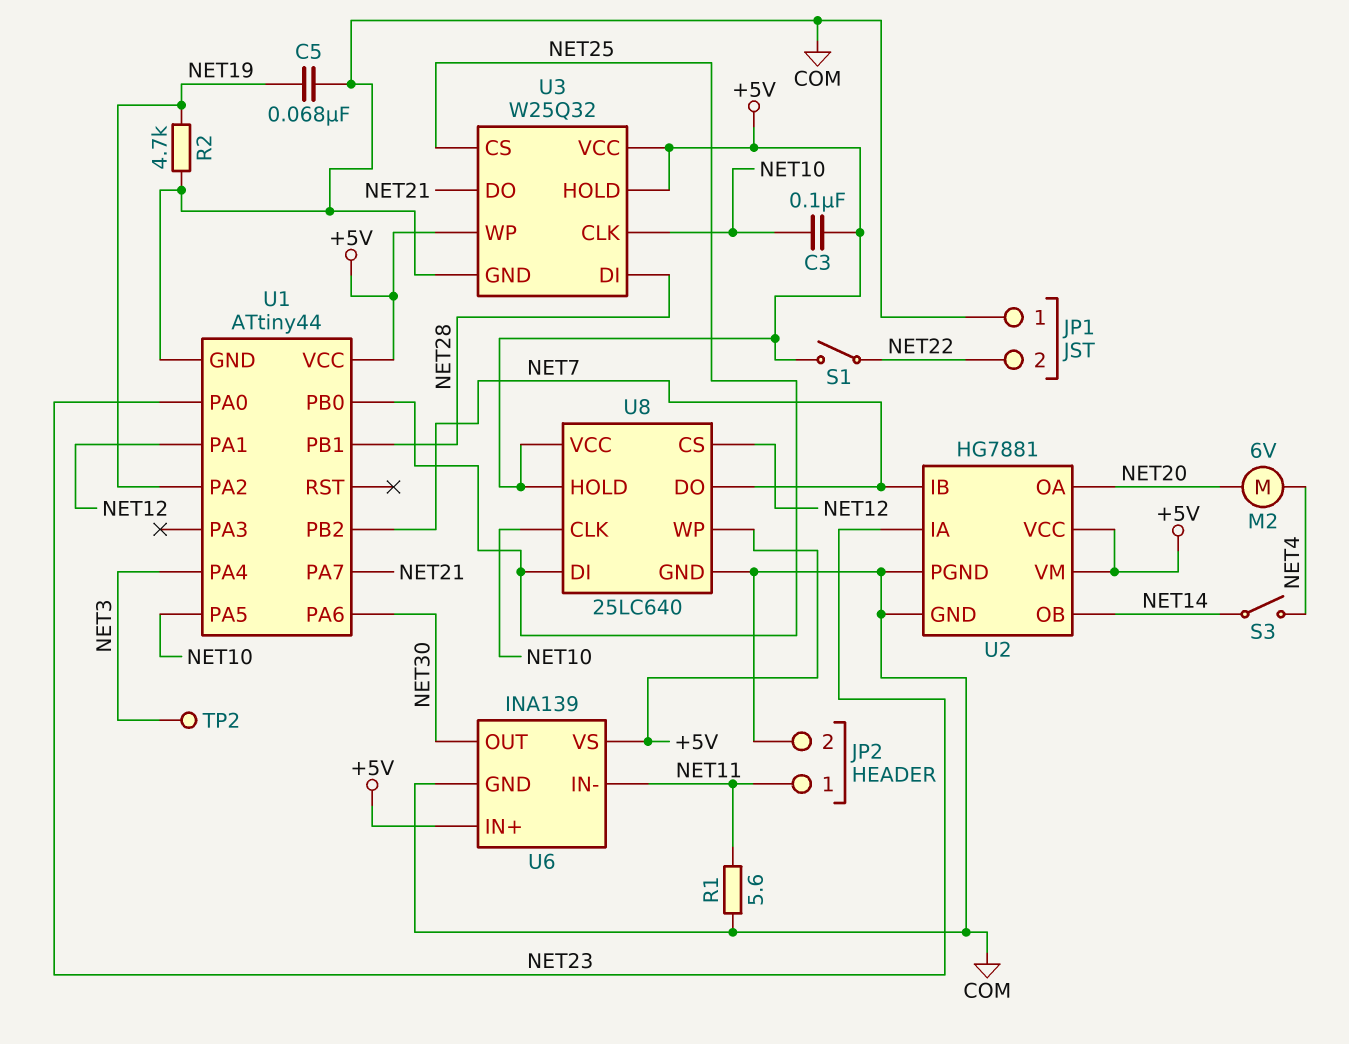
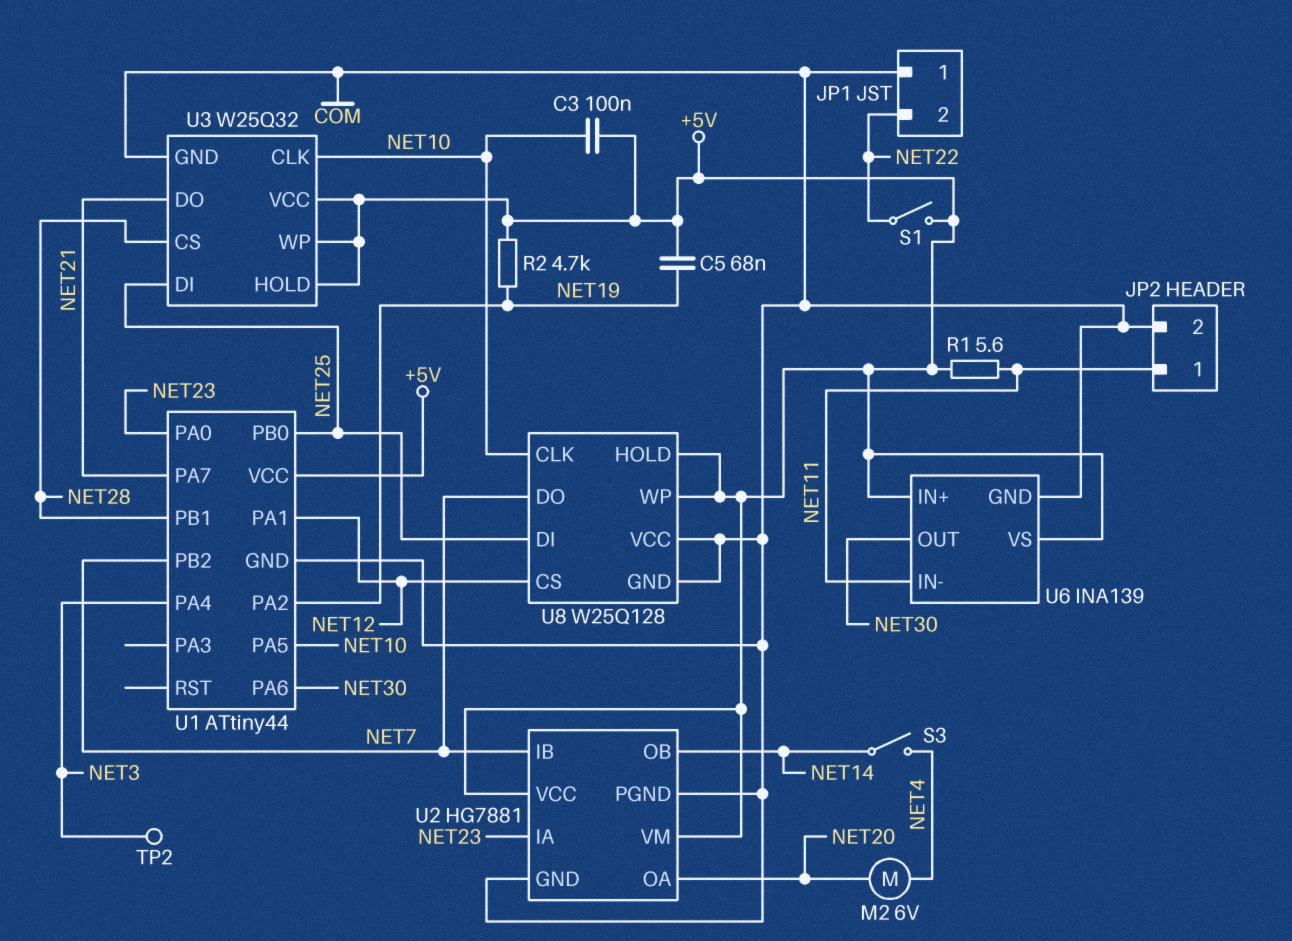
C5: 68nF (COM, NET19) -> 68nF (+5V, NET19)
R1: 5.6 (COM, NET11) -> 5.6 (+5V, NET11)
R2: 4.7k (COM, NET19) -> 4.7k (+5V, NET19)
U3 pin CS: NET25 -> NET28
U3 pin DI: NET28 -> NET25
U8: 25LC640 -> W25Q128
U8 pin VCC: +5V -> COM

